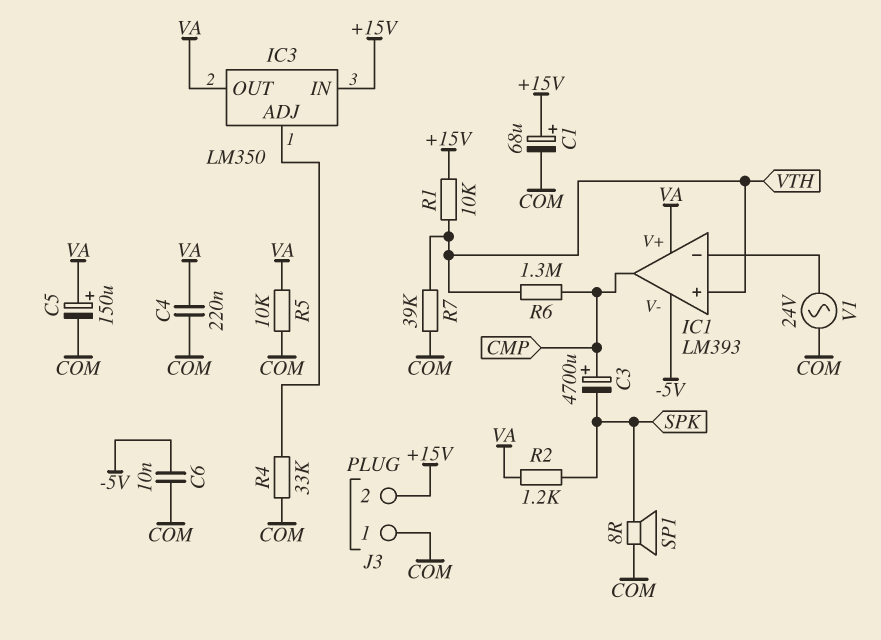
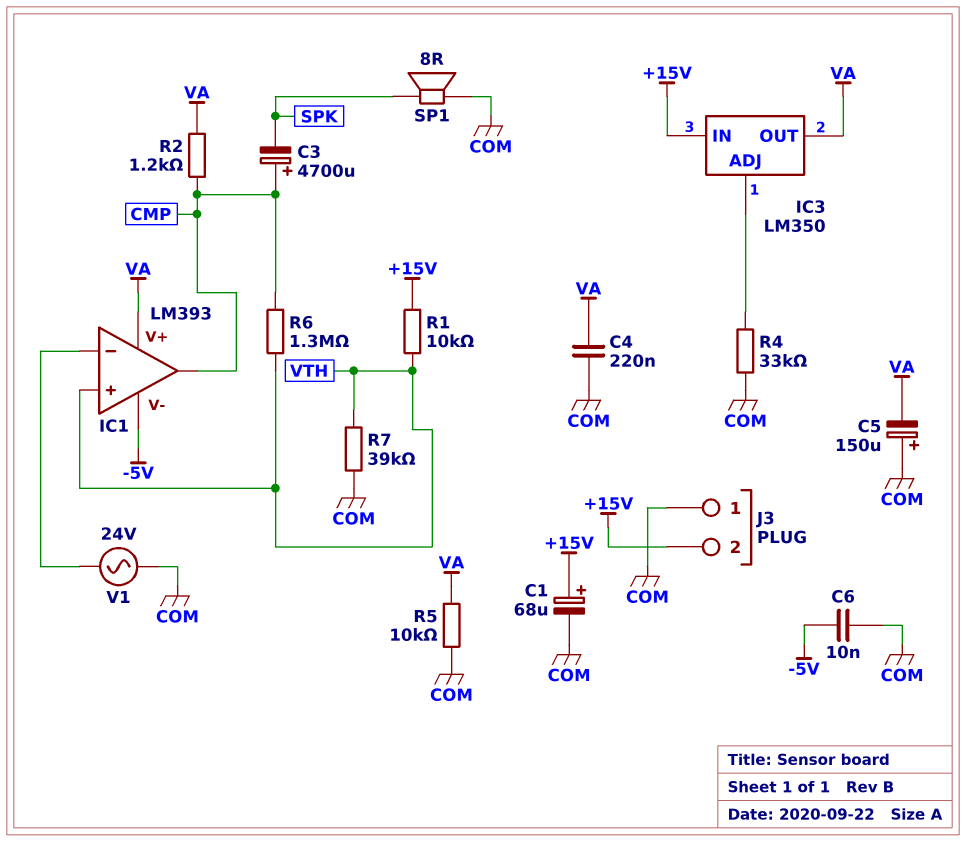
C5: 150uF (plus VA, minus COM) -> 150uF (plus COM, minus VA)
R2: 1.2k (SPK, VA) -> 1.2k (CMP, VA)

